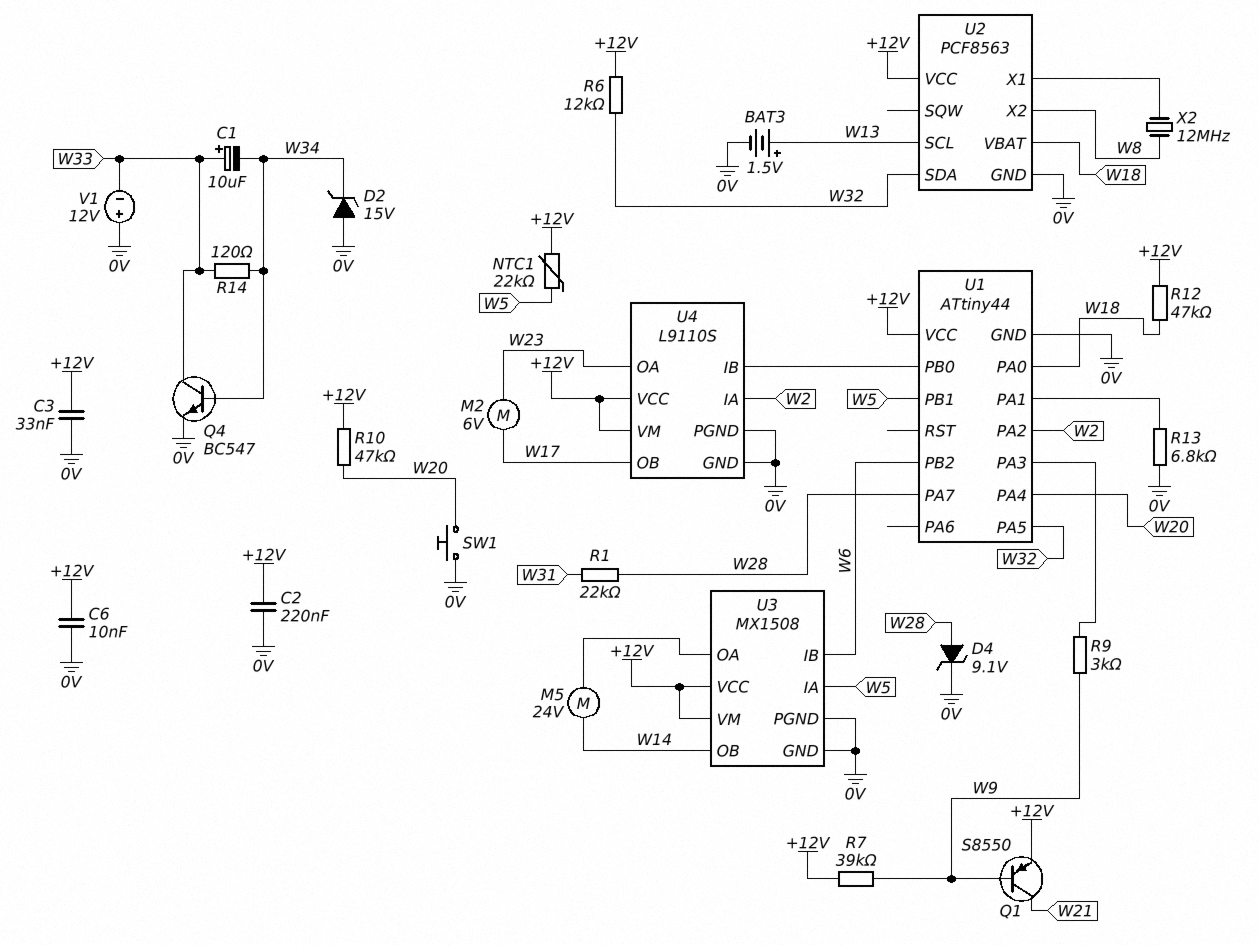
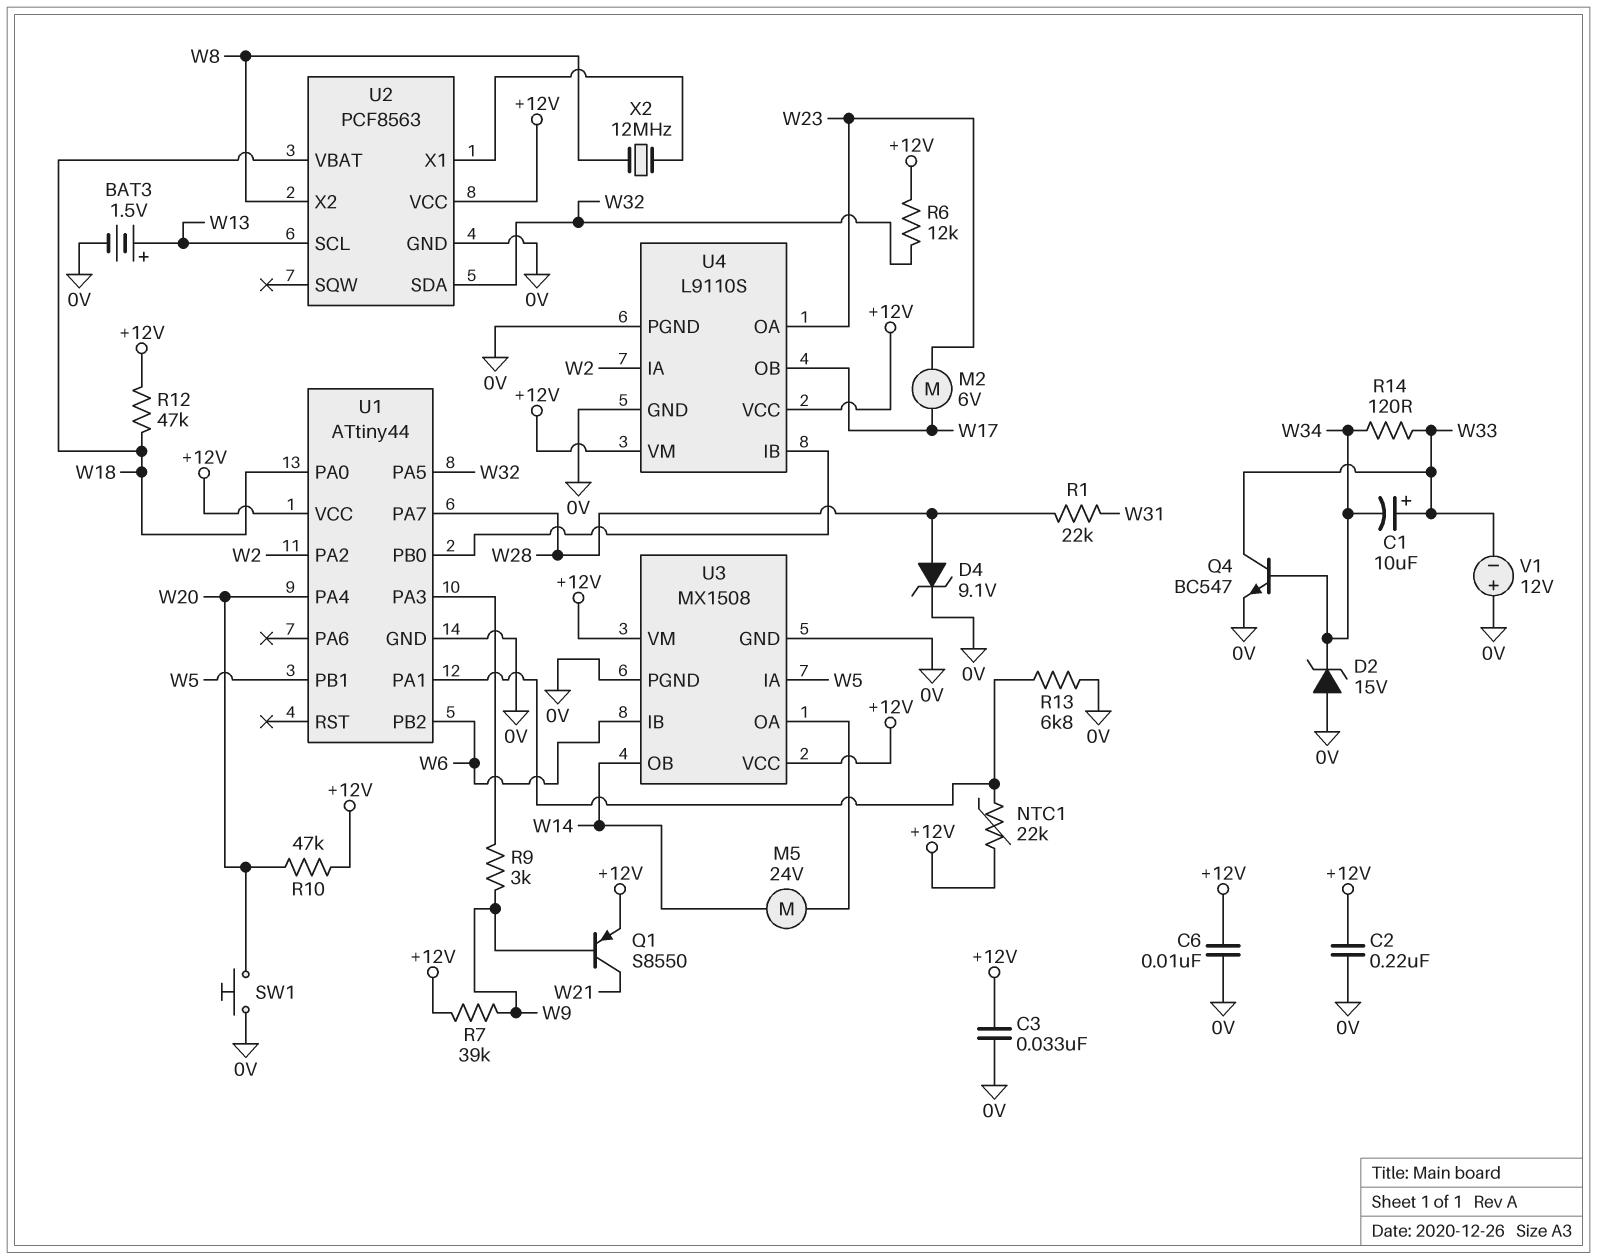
NTC1: 22k (+12V, W5) -> 22k (+12V, U1/PA1)

